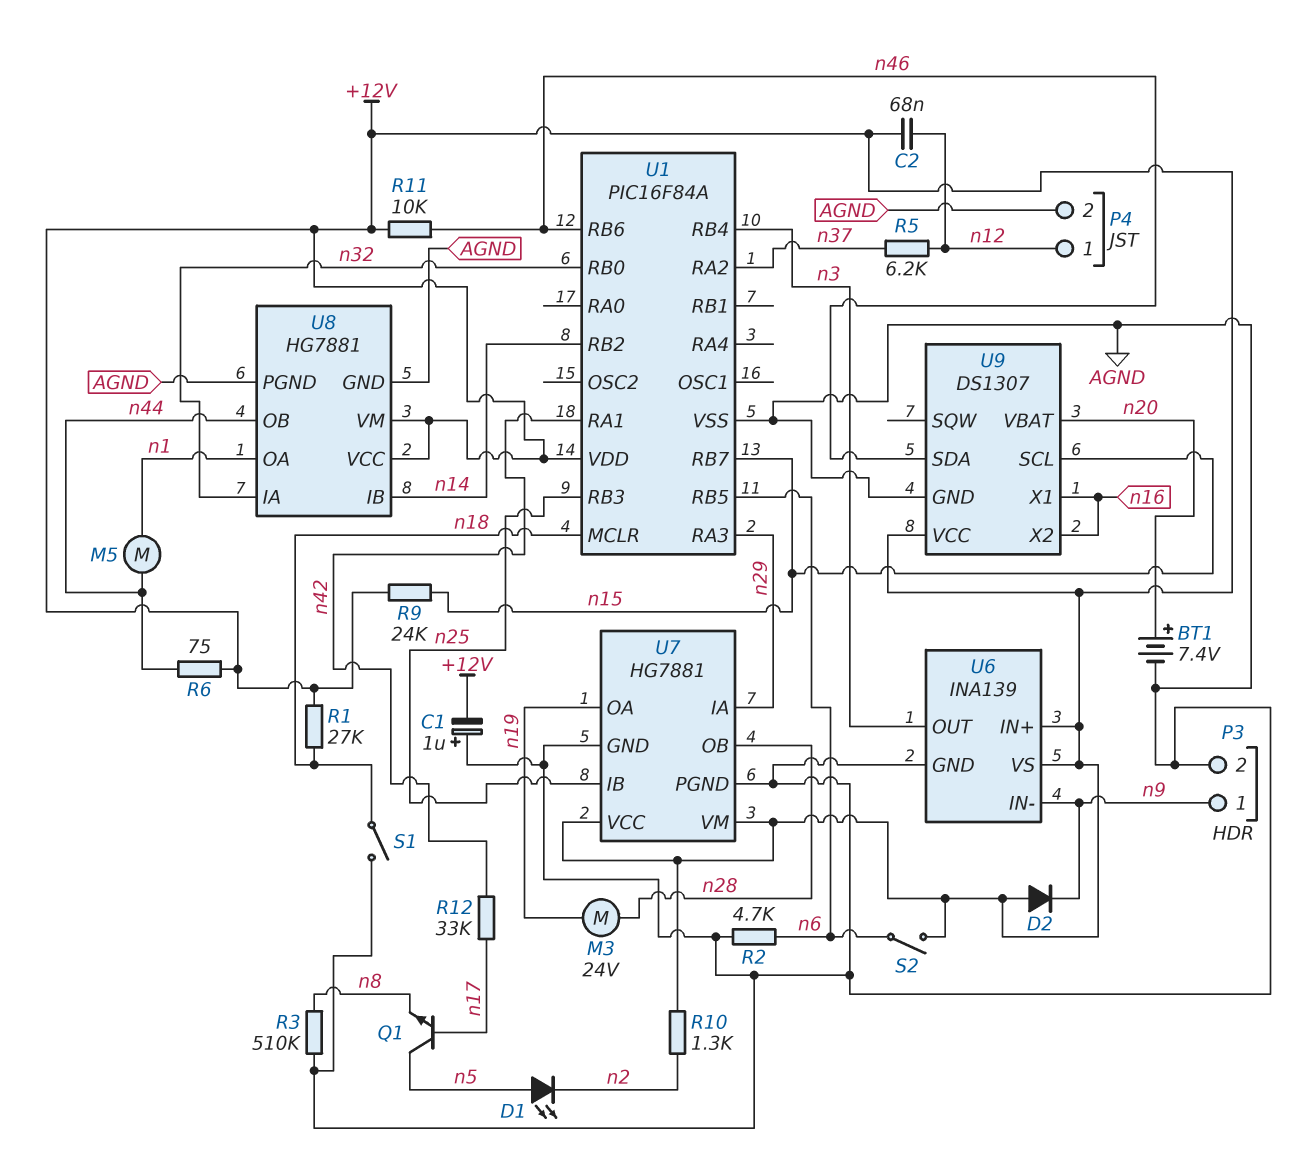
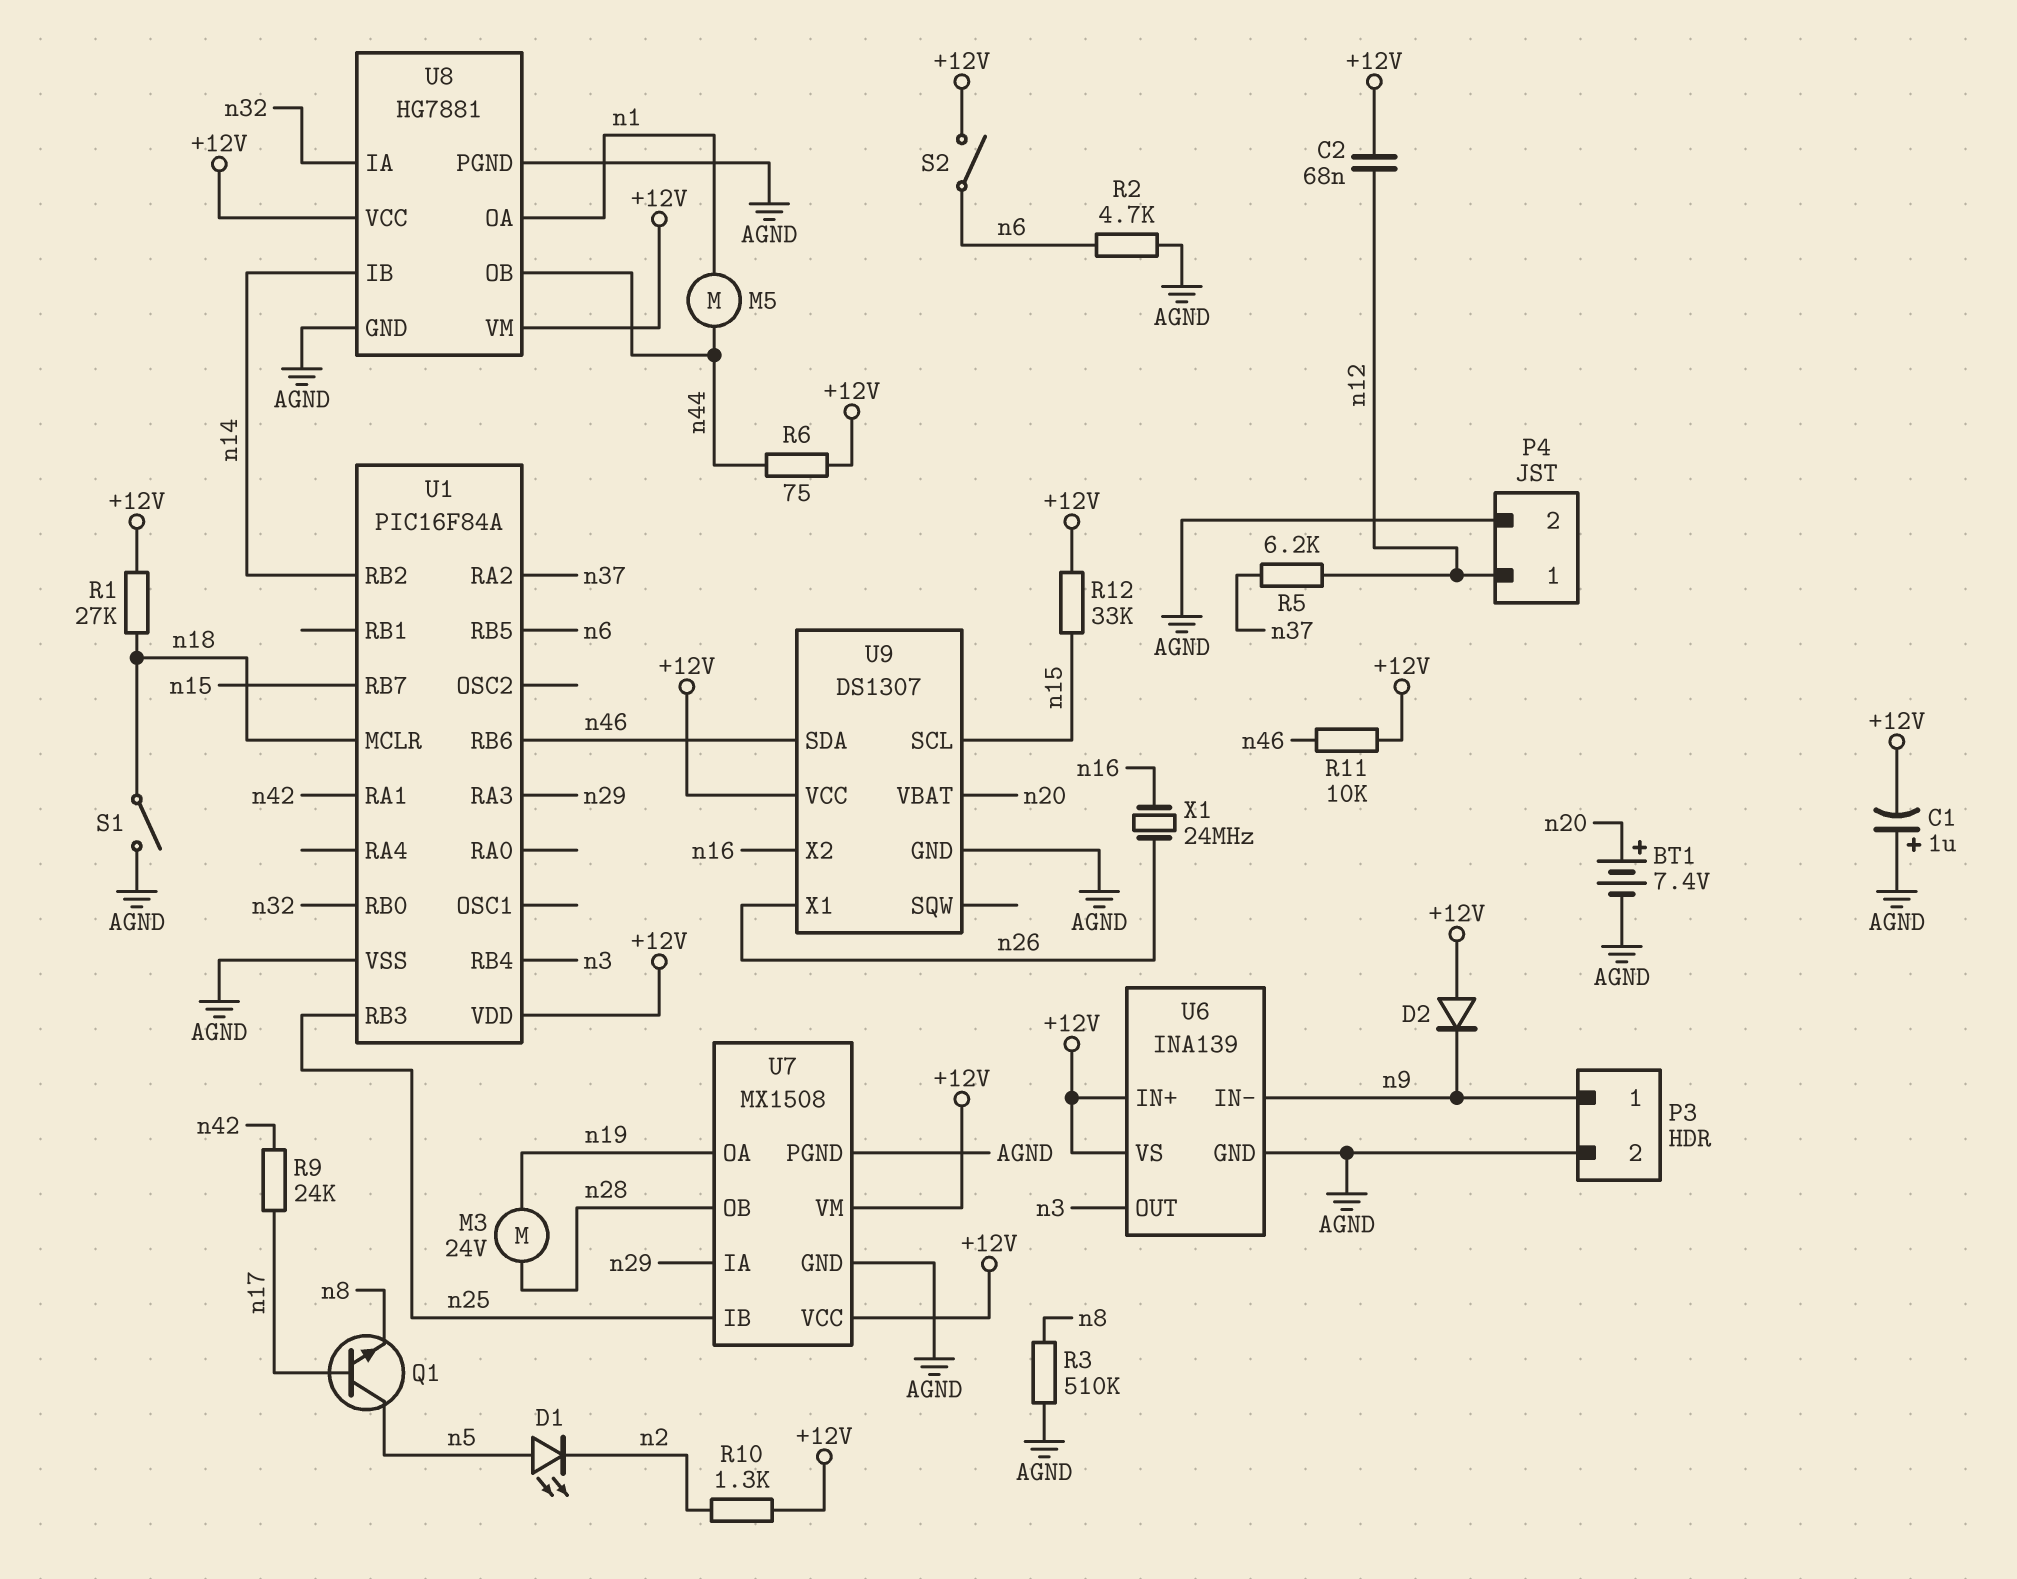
R9: 24k (+12V, n15) -> 24k (n17, n42)
R12: 33k (n17, n42) -> 33k (+12V, n15)
U7: HG7881 -> MX1508
U9 pin X1: n16 -> n26
X1: none -> 24MHz (n16, n26)

